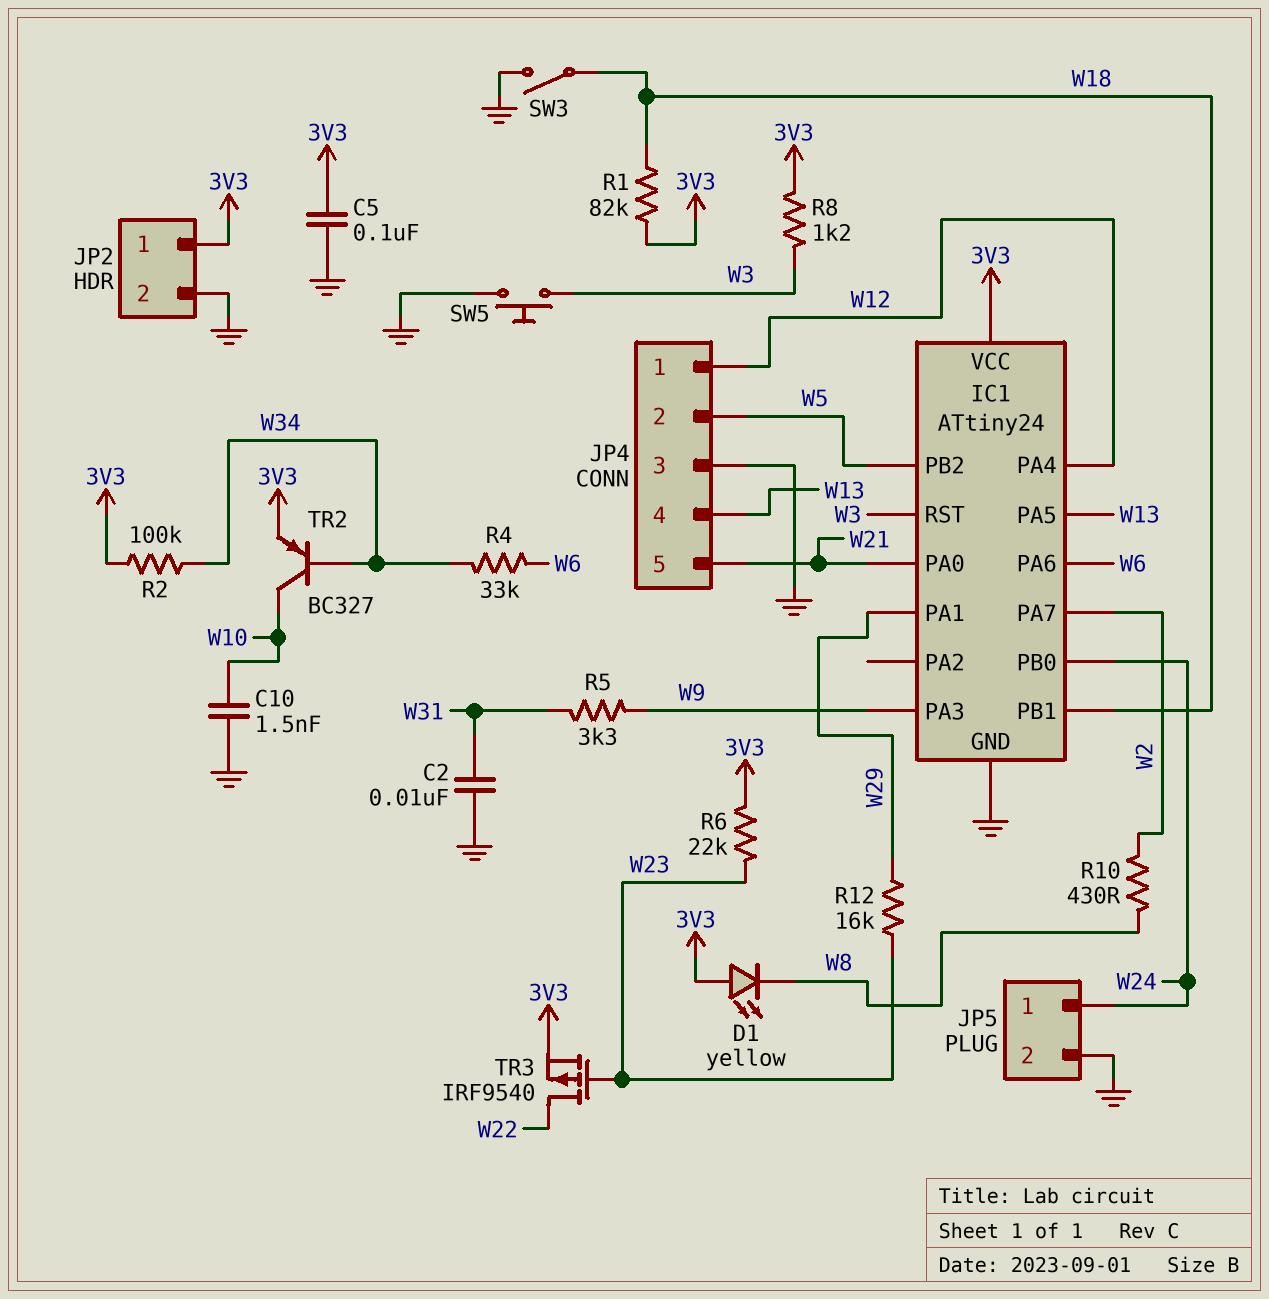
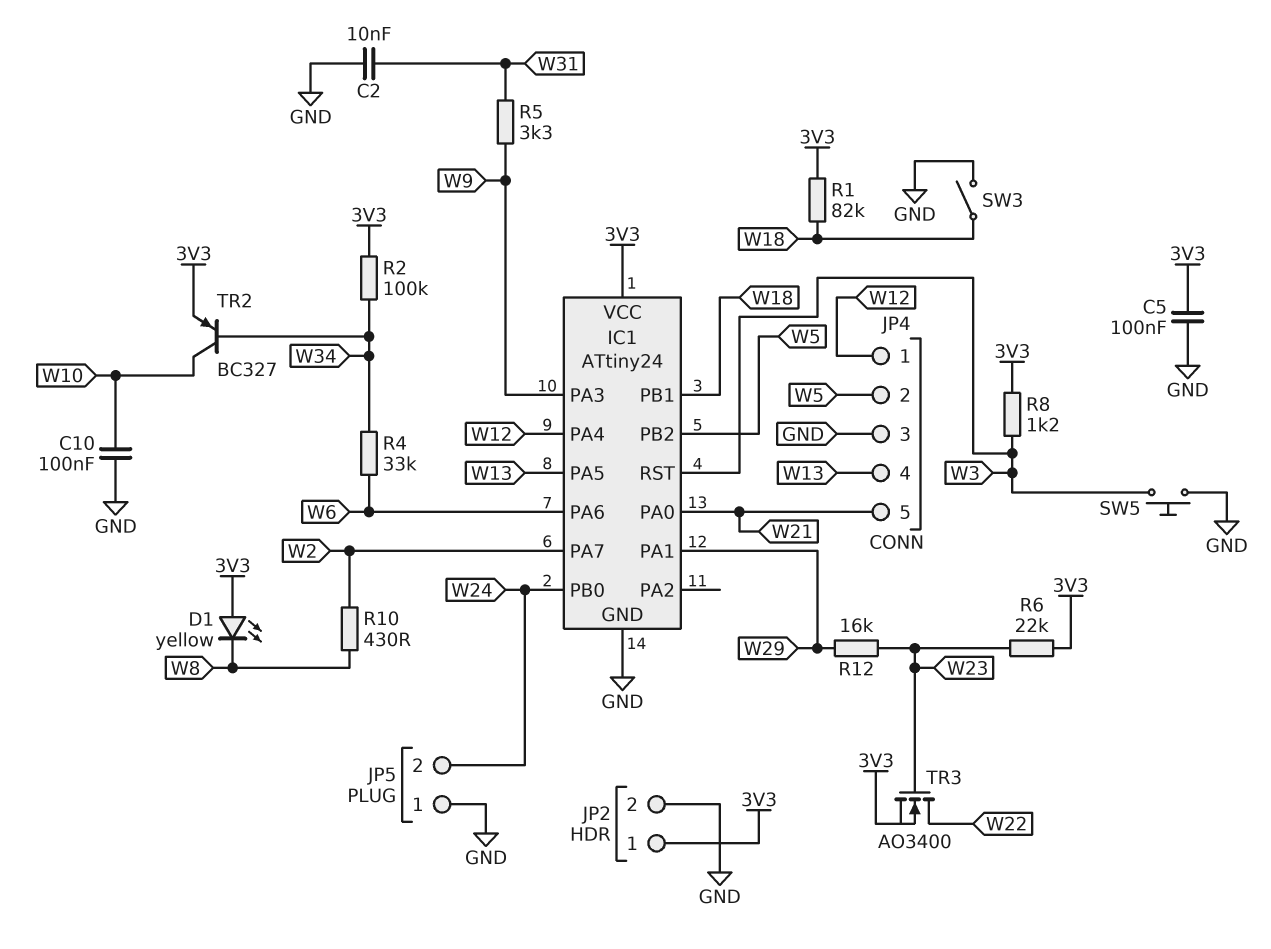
C10: 1.5nF (GND, W10) -> 100nF (GND, W10)
JP5 pin 1: W24 -> GND
JP5 pin 2: GND -> W24
TR3: PMOS IRF9540 (G W23, D W22, S 3V3) -> NMOS AO3400 (G W23, D W22, S 3V3)

